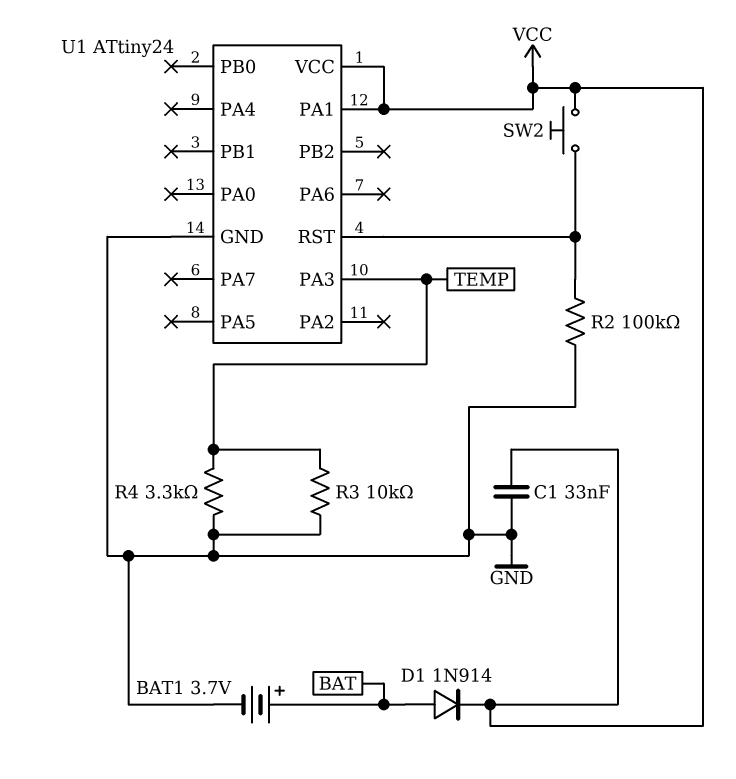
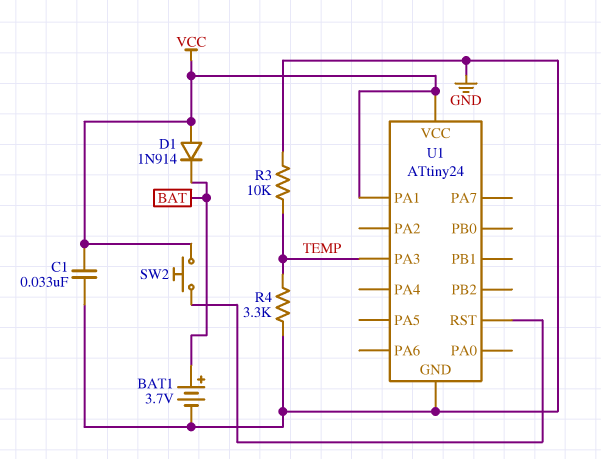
D1: diode 1N914 (A BAT, K VCC) -> diode 1N914 (A VCC, K BAT)
R2: 100k (GND, U1/RST) -> none

